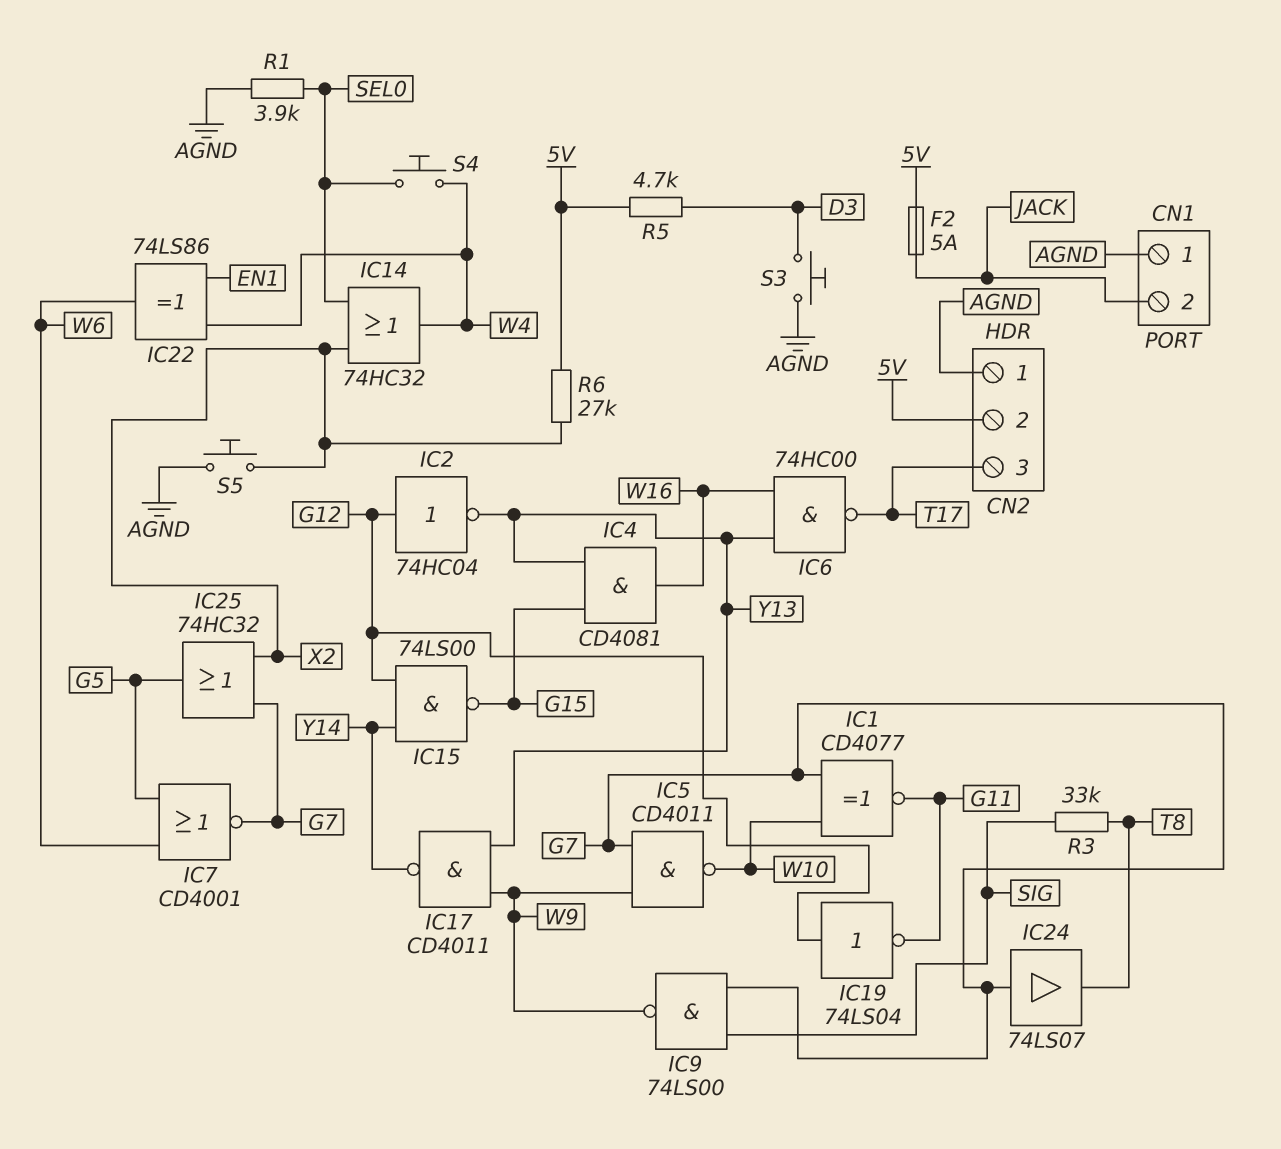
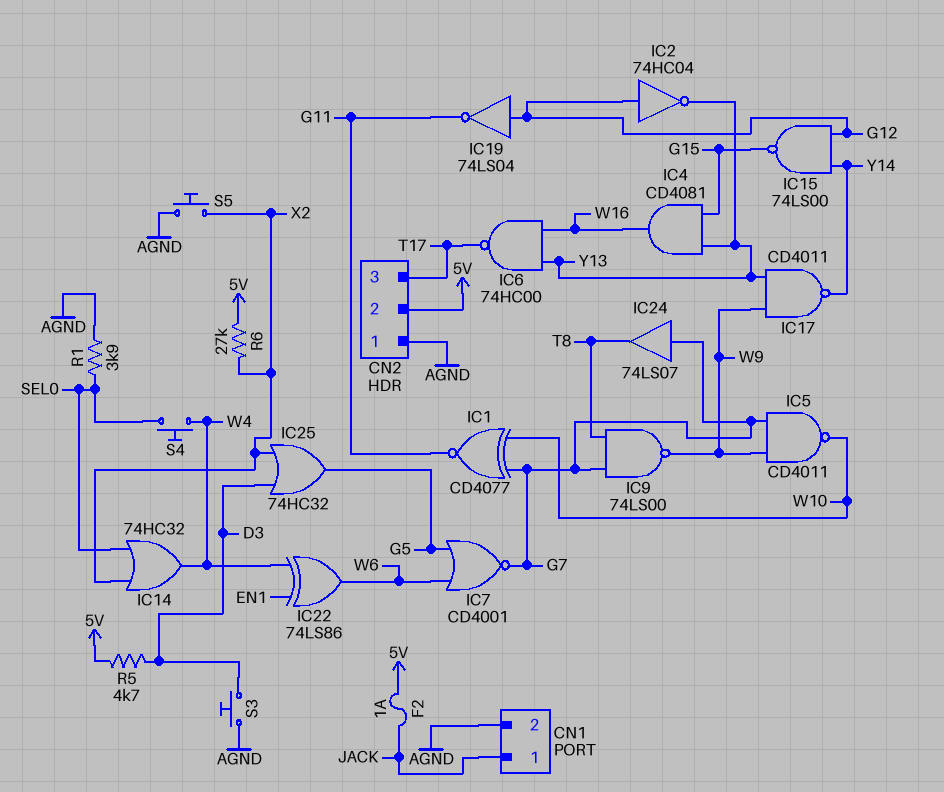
CN1 pin 1: AGND -> JACK
CN1 pin 2: JACK -> AGND
F2: 5A (5V, JACK) -> 1A (5V, JACK)
IC9: NAND 74LS00 (in G7, in SIG, out W9) -> NAND 74LS00 (in G7, in T8, out W9)
IC25: OR 74HC32 (in G7, in X2, out G5) -> OR 74HC32 (in D3, in X2, out G5)
R3: 33k (SIG, T8) -> none

